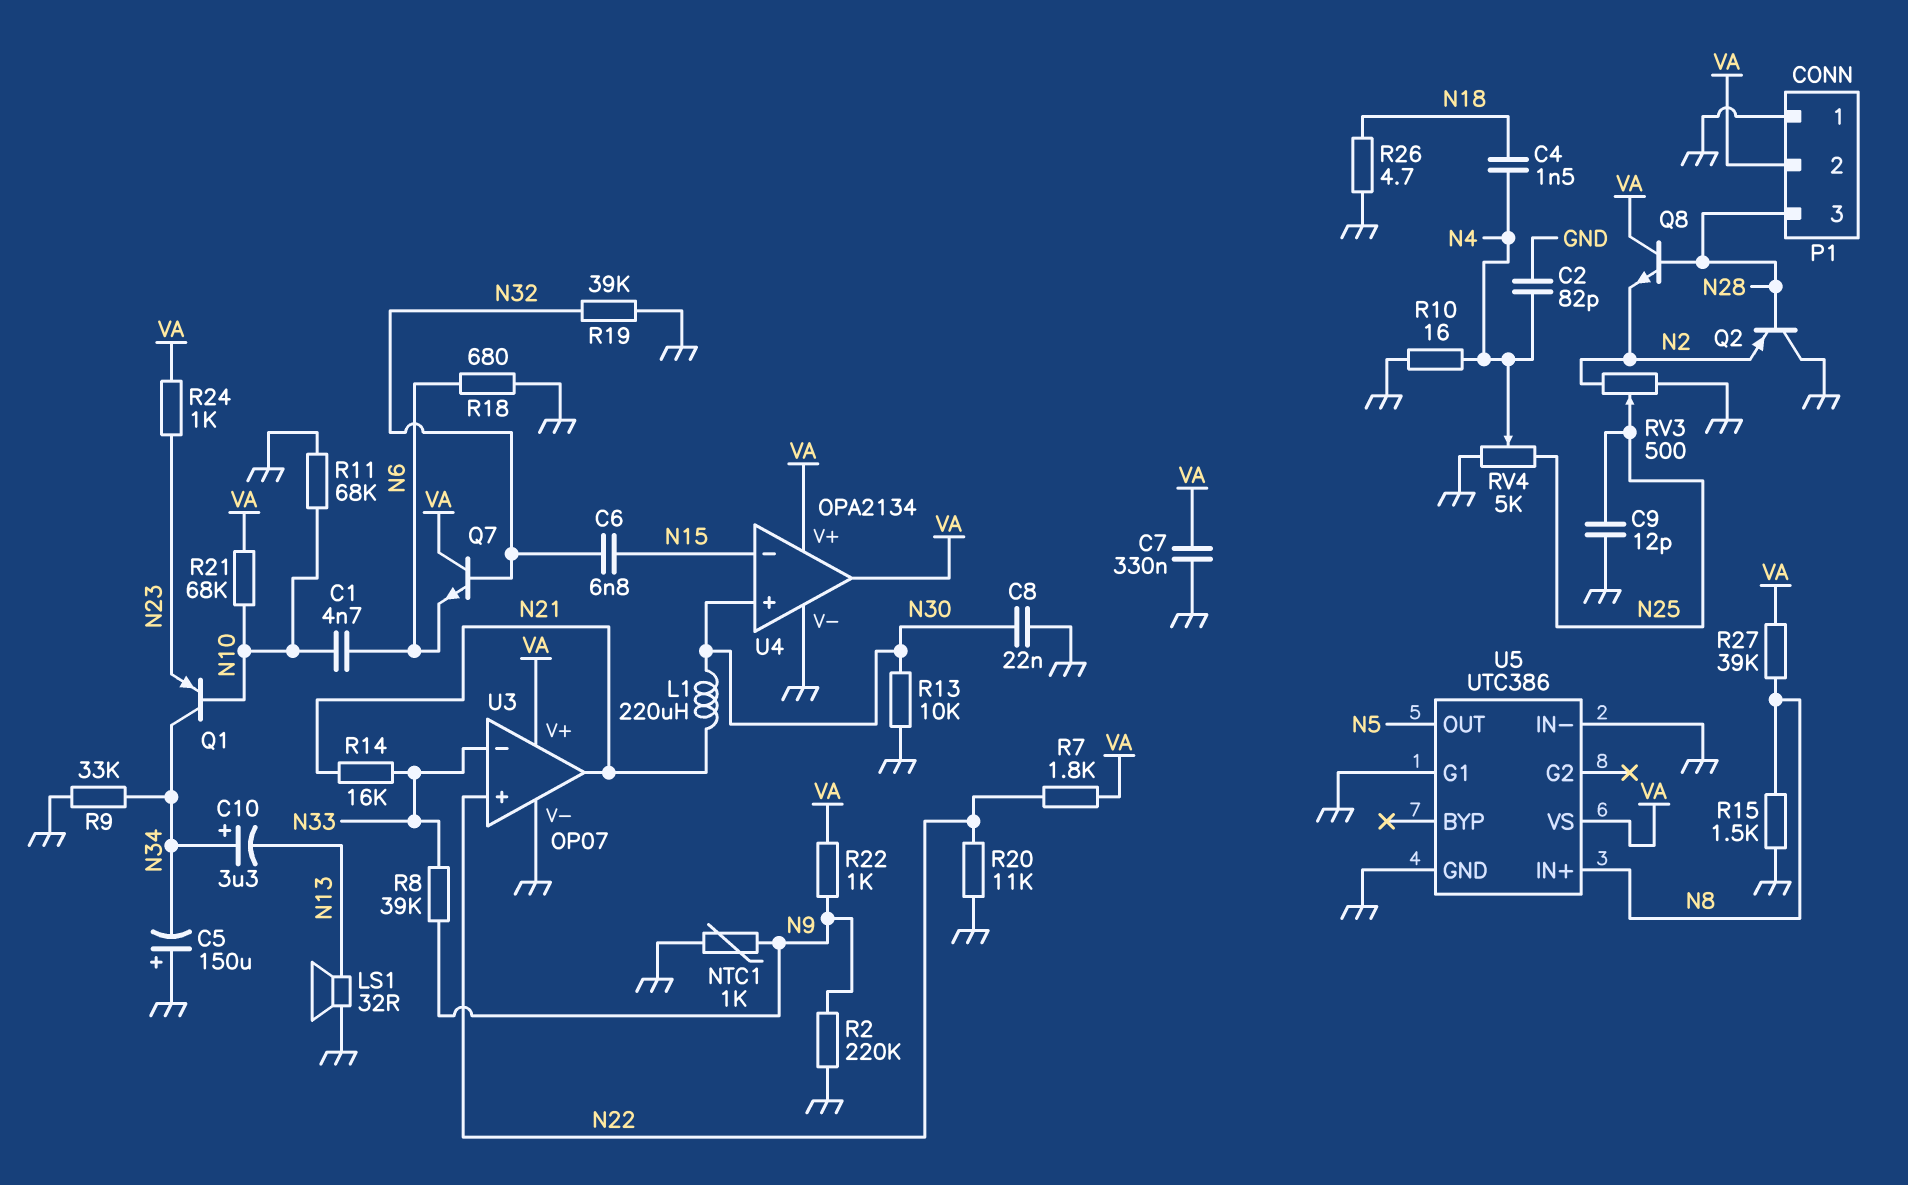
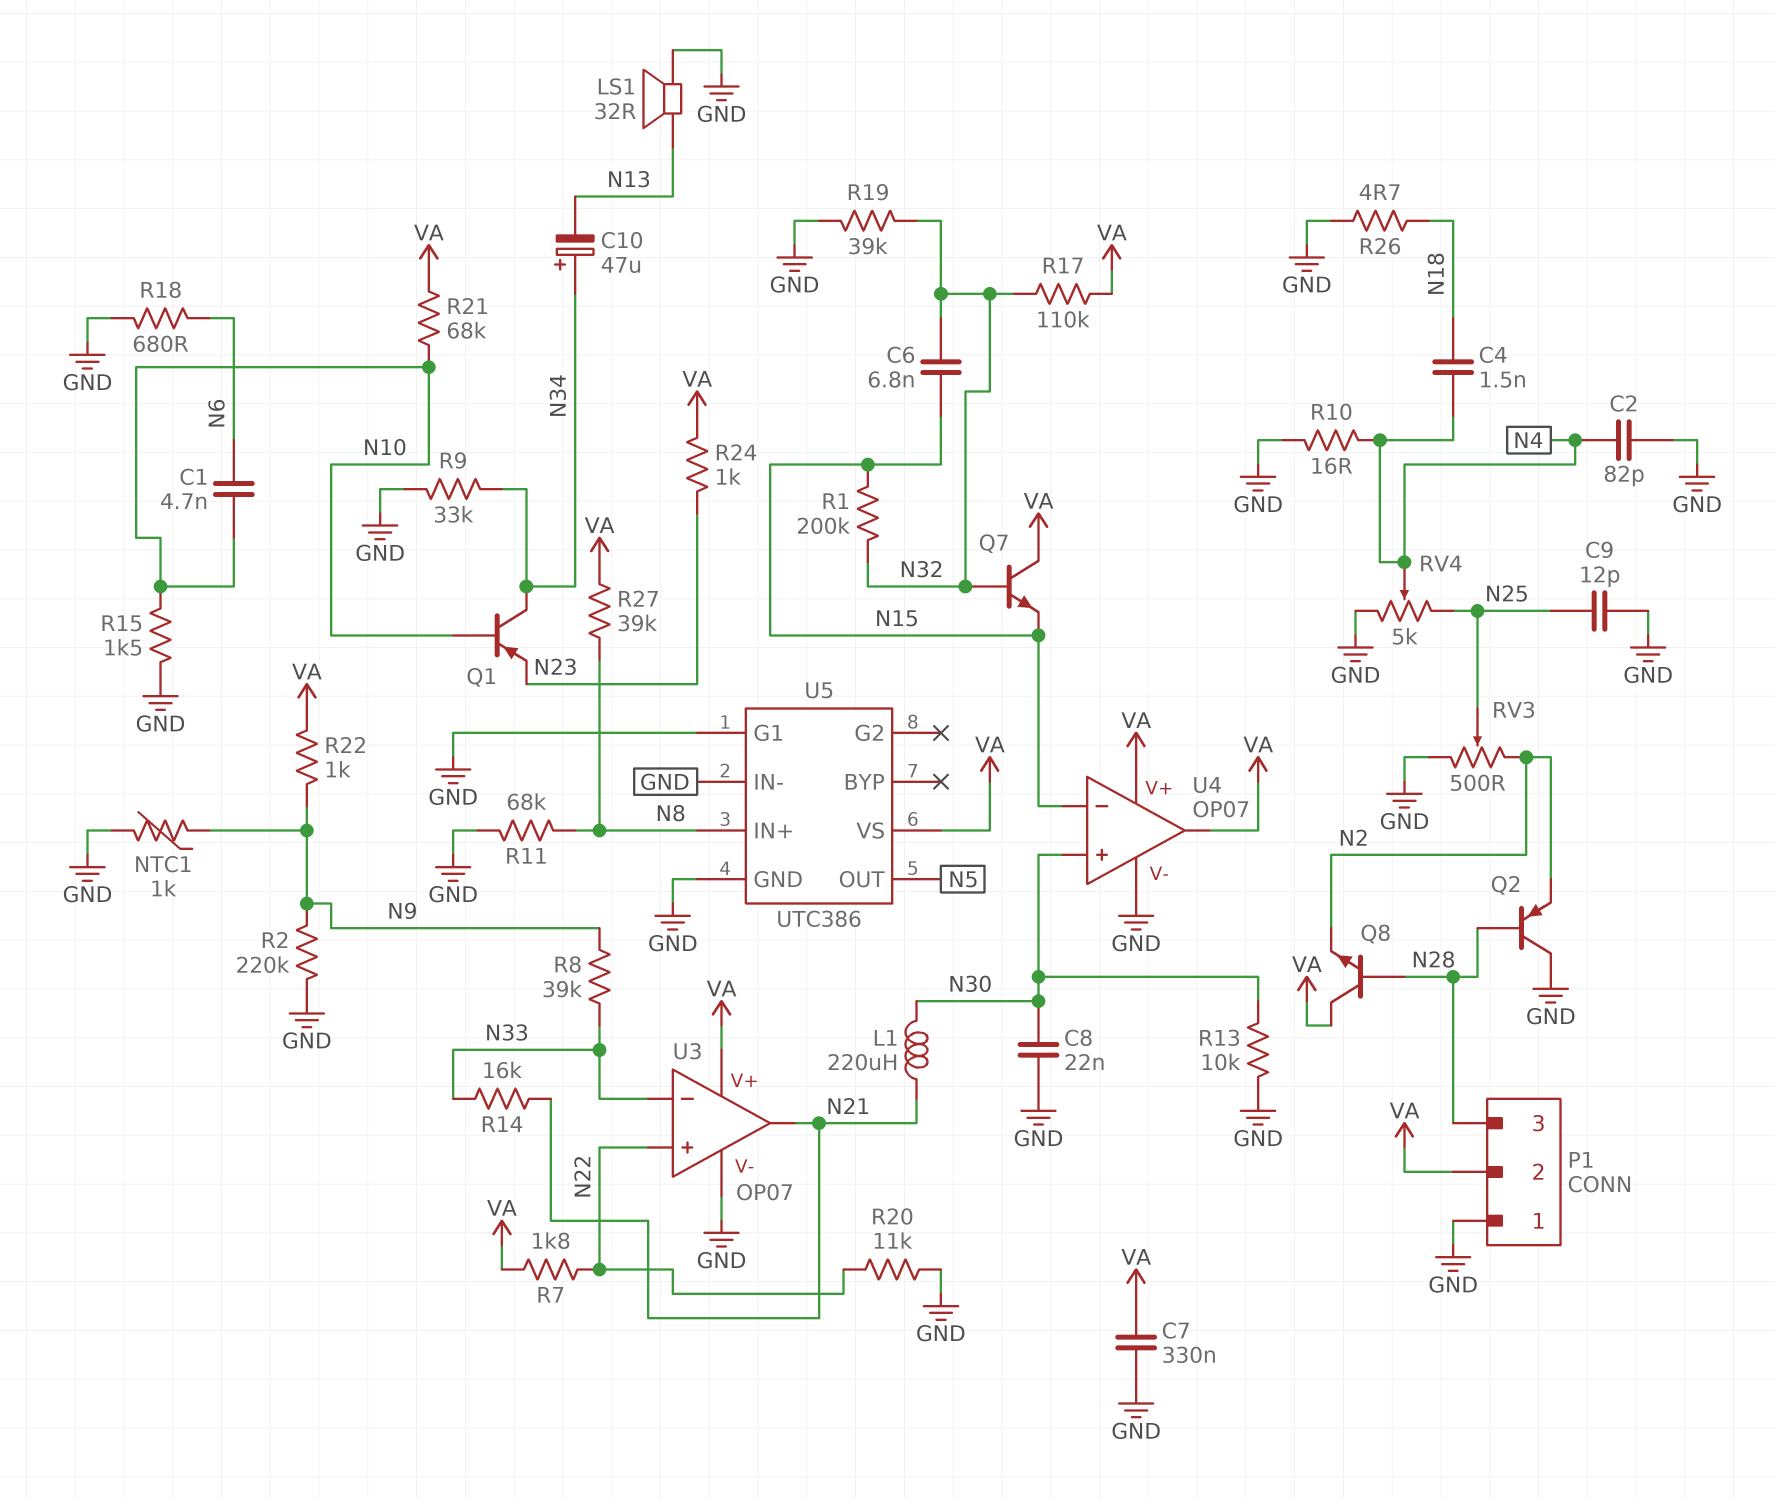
C5: 150uF (plus GND, minus N34) -> none
C10: 3.3uF (plus N34, minus N13) -> 47uF (plus N34, minus N13)
Q7: NPN (B N32, C VA, E N6) -> NPN (B N32, C VA, E N15)
R1: none -> 200k (N15, N32)
R11: 68k (GND, N10) -> 68k (GND, N8)
R15: 1.5k (GND, N8) -> 1.5k (GND, N10)
R17: none -> 110k (N32, VA)
U4: OPA2134 -> OP07

